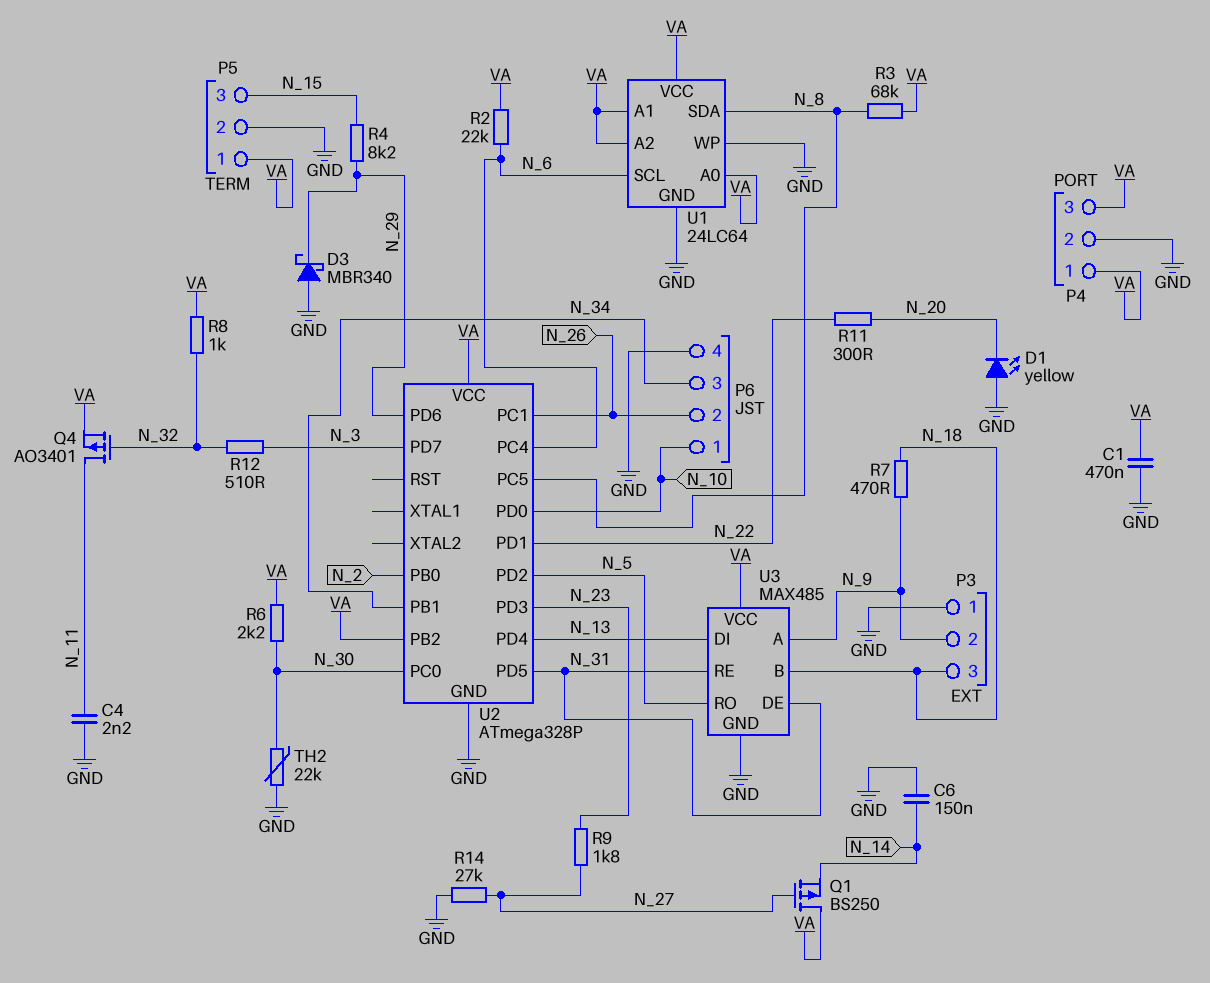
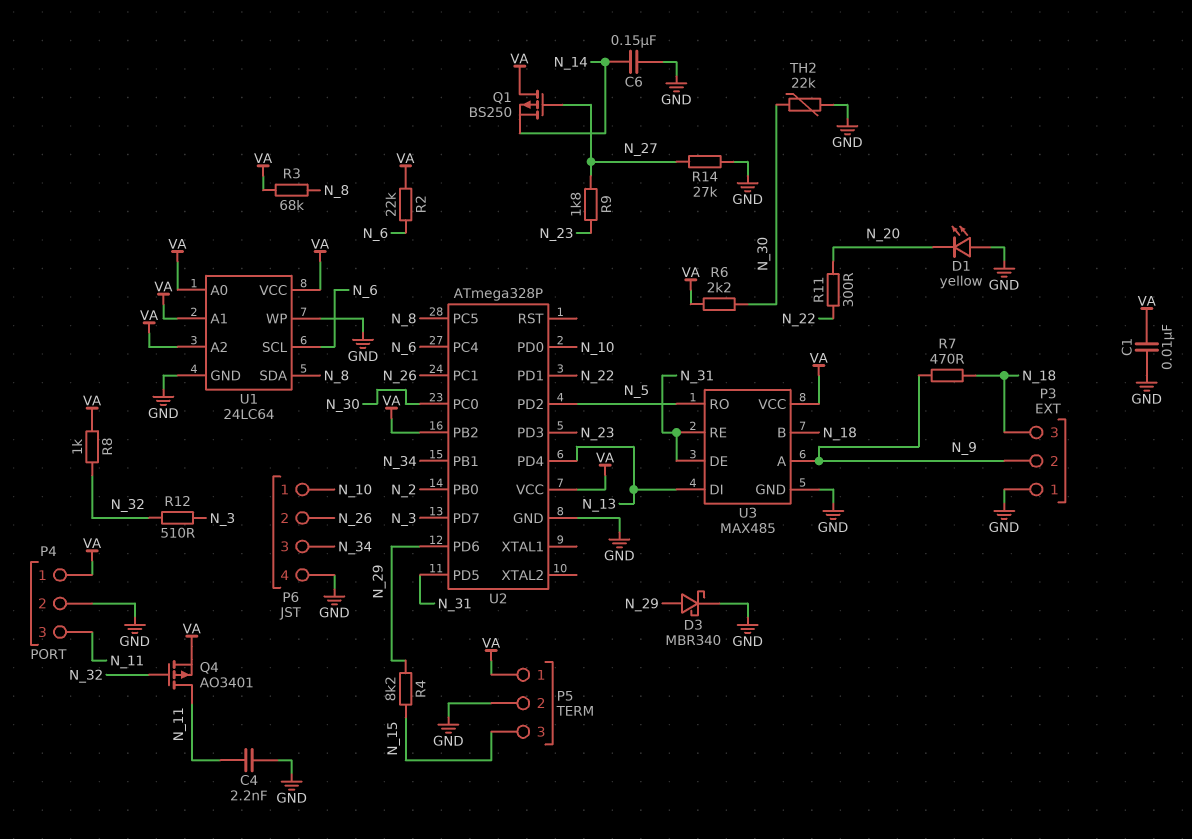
C1: 470nF (GND, VA) -> 10nF (GND, VA)
D3: schottky MBR340 (A GND, K N_29) -> schottky MBR340 (A N_29, K GND)
P4 pin 3: VA -> N_11

